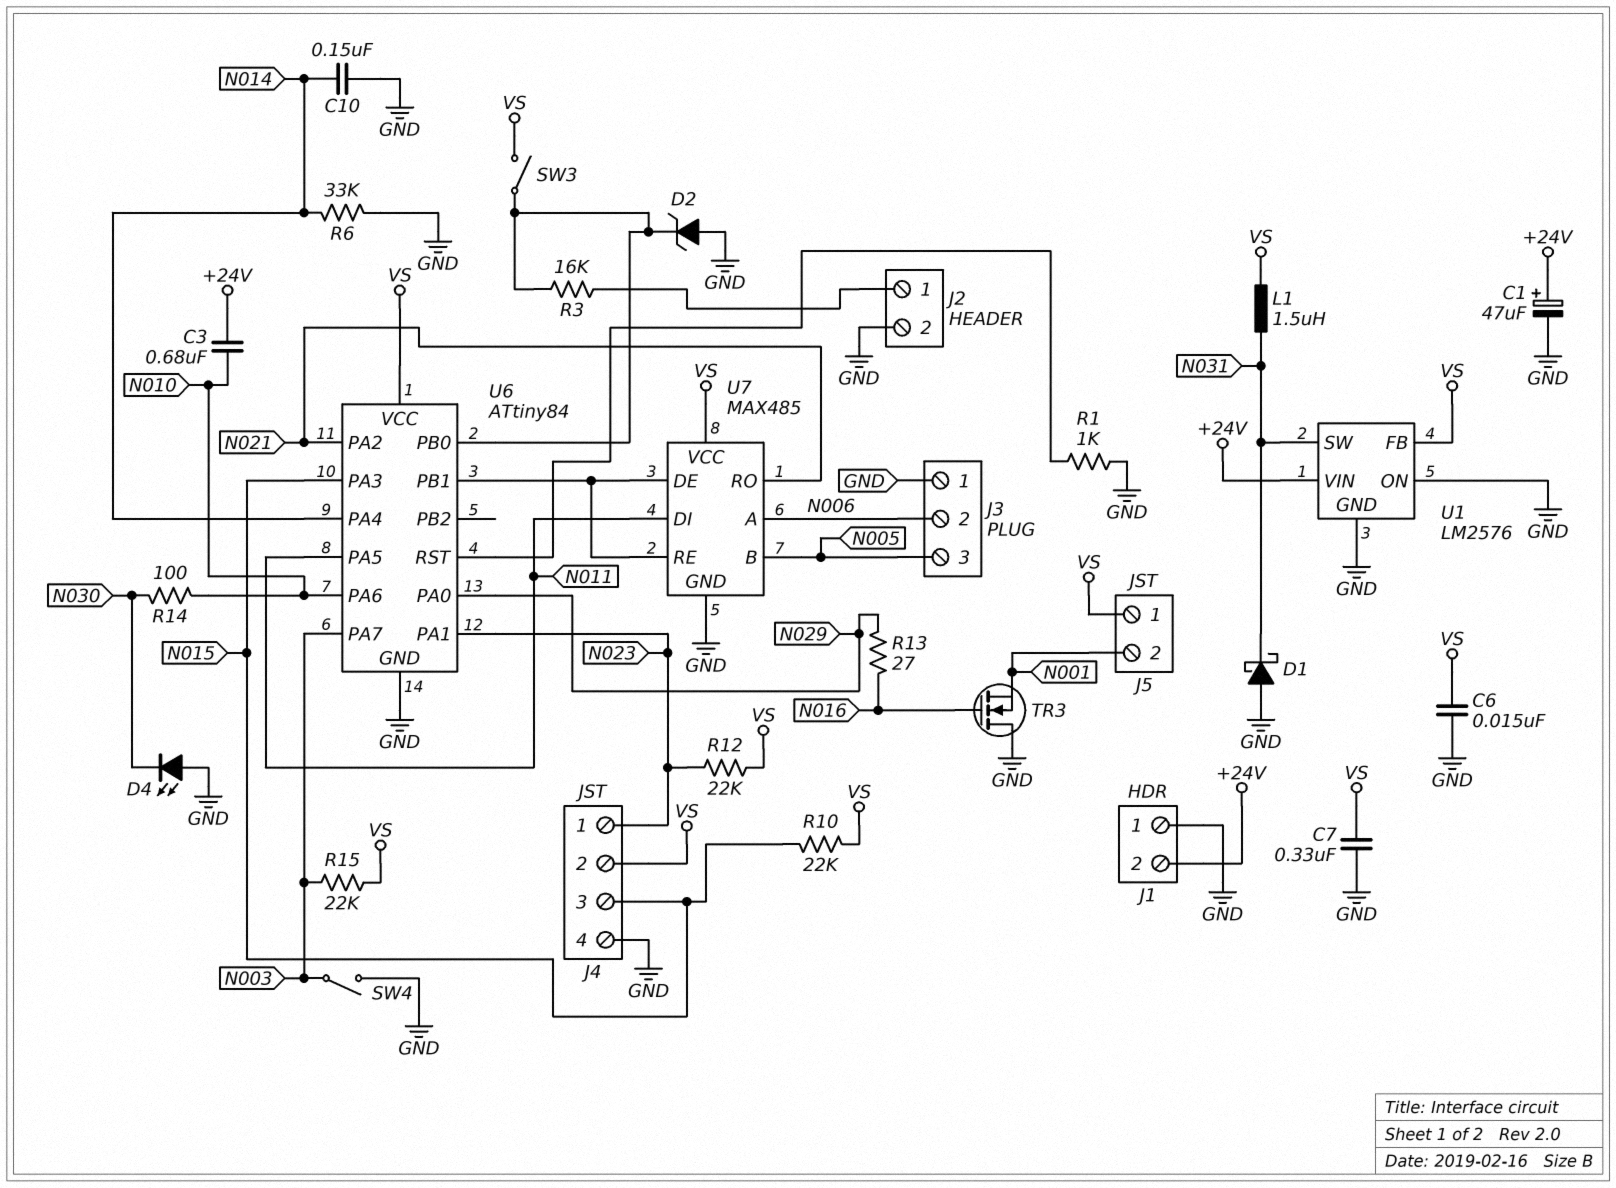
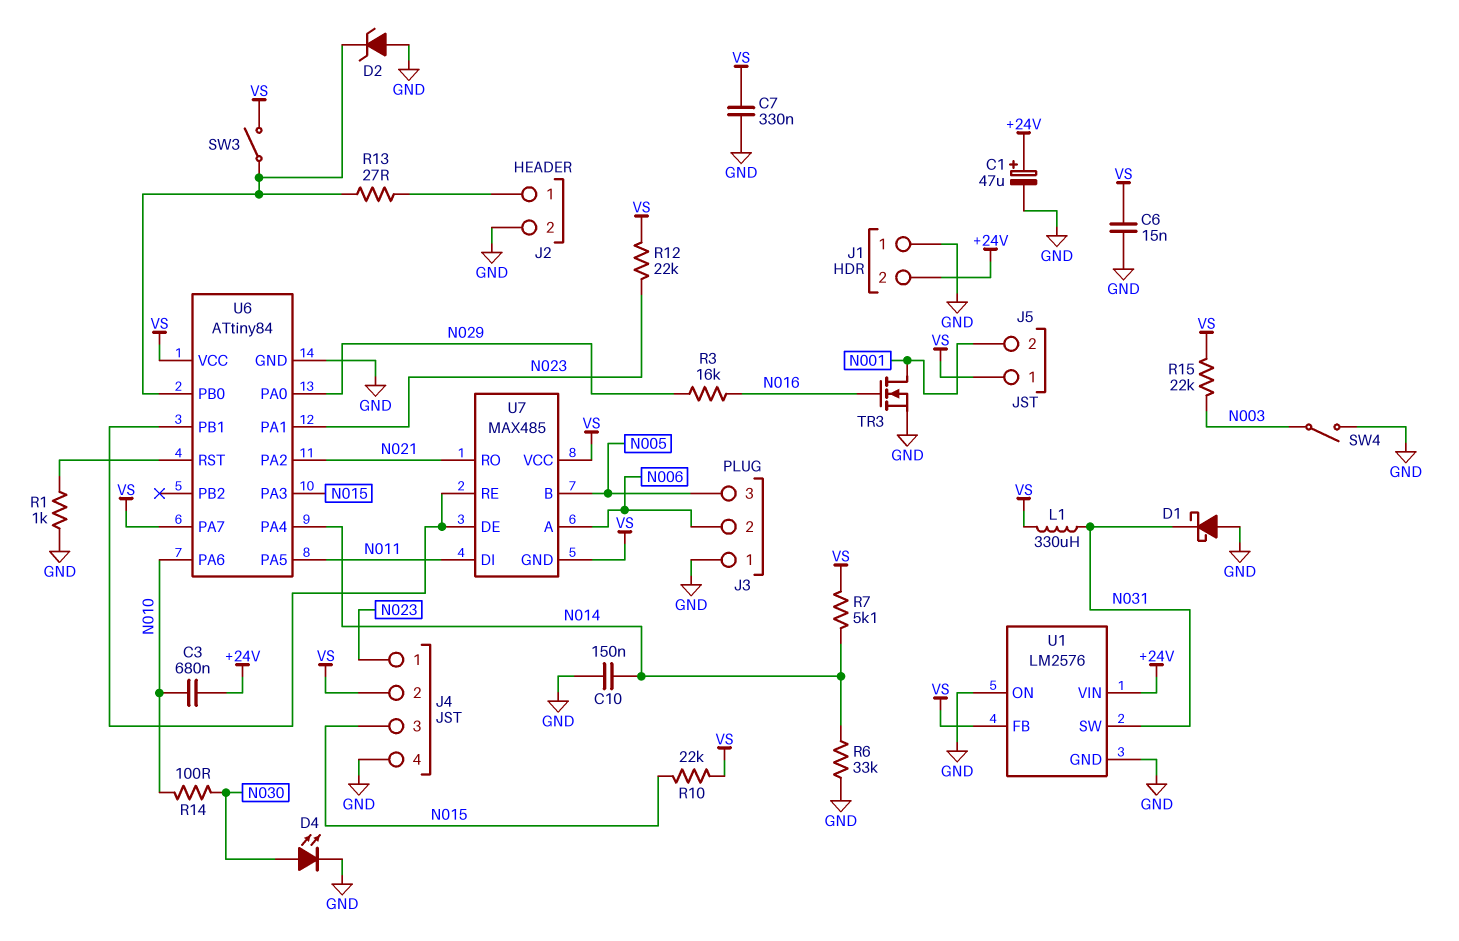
D4: LED (A GND, K N030) -> LED (A N030, K GND)
L1: 1.5uH (N031, VS) -> 330uH (N031, VS)
R3: 16k (J2/1, U6/PB0) -> 16k (N016, N029)
R7: none -> 5.1k (N014, VS)
R13: 27 (N016, N029) -> 27 (J2/1, U6/PB0)
TR3: NMOS (G N016, D GND, S N001) -> NMOS (G N016, D N001, S GND)
U6 pin PA7: N003 -> VS
U7 pin GND: GND -> VS

